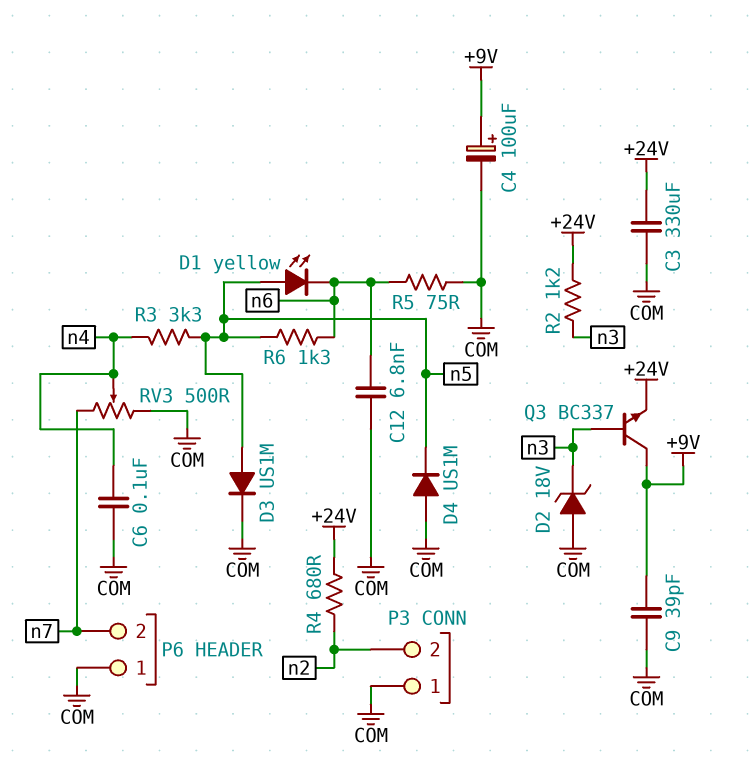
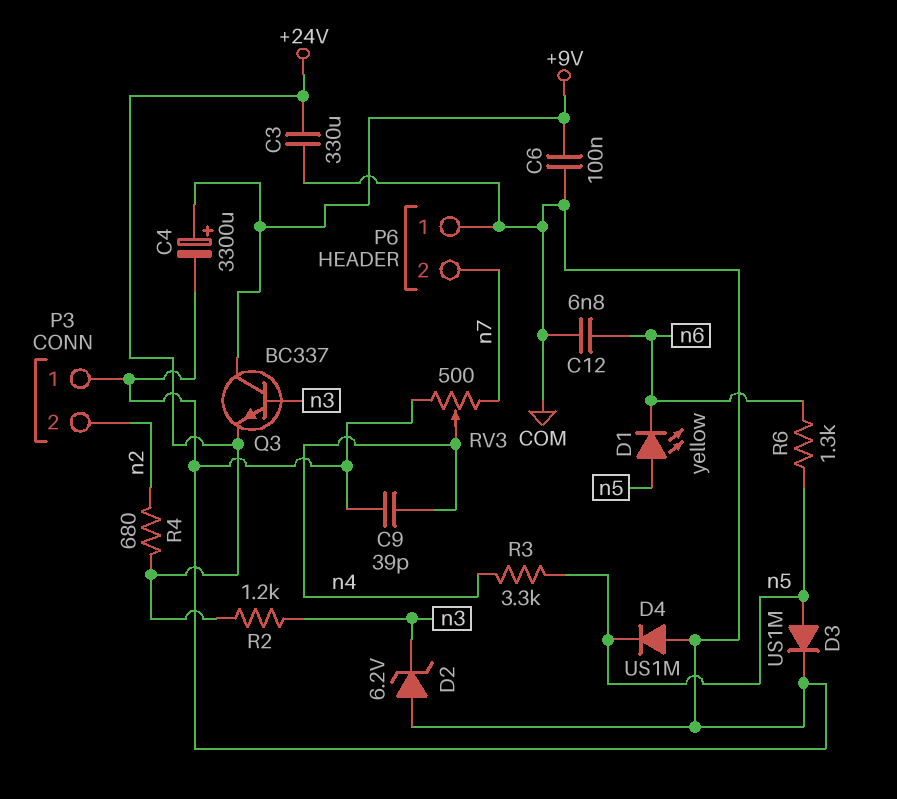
C4: 100uF (plus +9V, minus COM) -> 3300uF (plus +9V, minus COM)
C6: 100nF (COM, n4) -> 100nF (+9V, COM)
C9: 39pF (+9V, COM) -> 39pF (COM, n4)
D2: zener 18V (A COM, K n3) -> zener 6.2V (A COM, K n3)
R5: 75 (COM, n6) -> none

